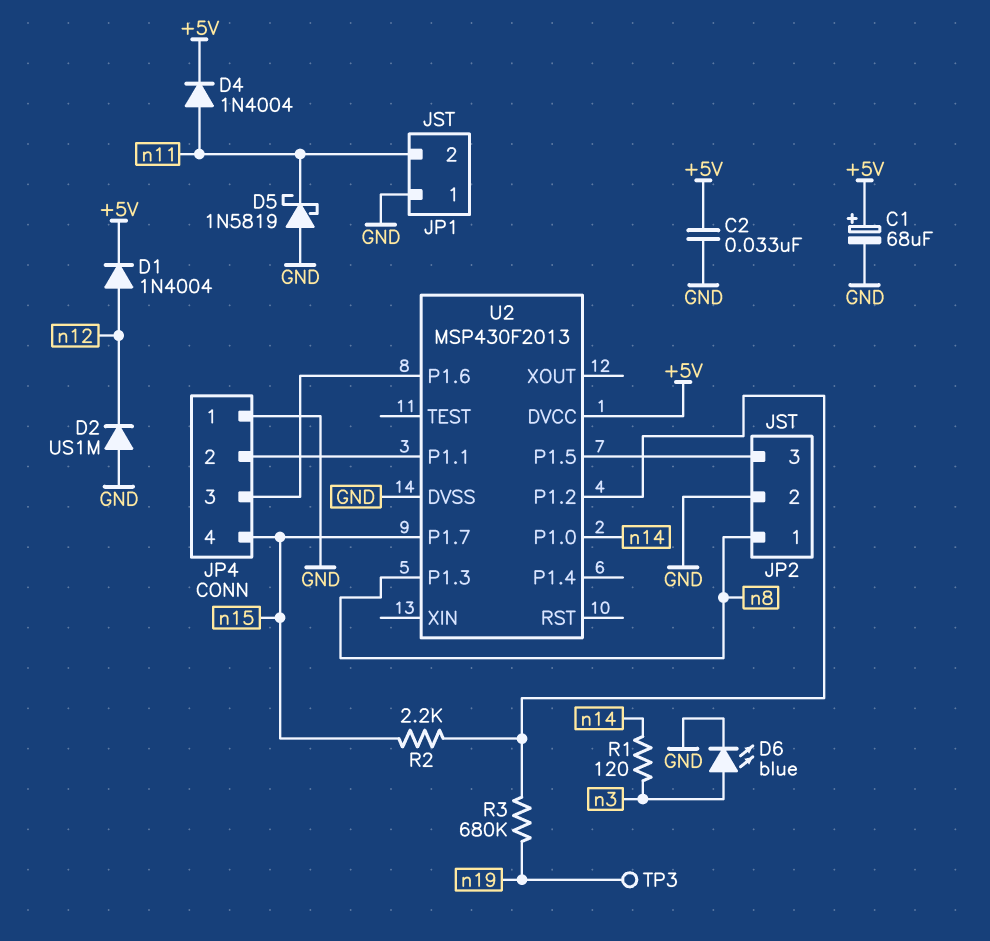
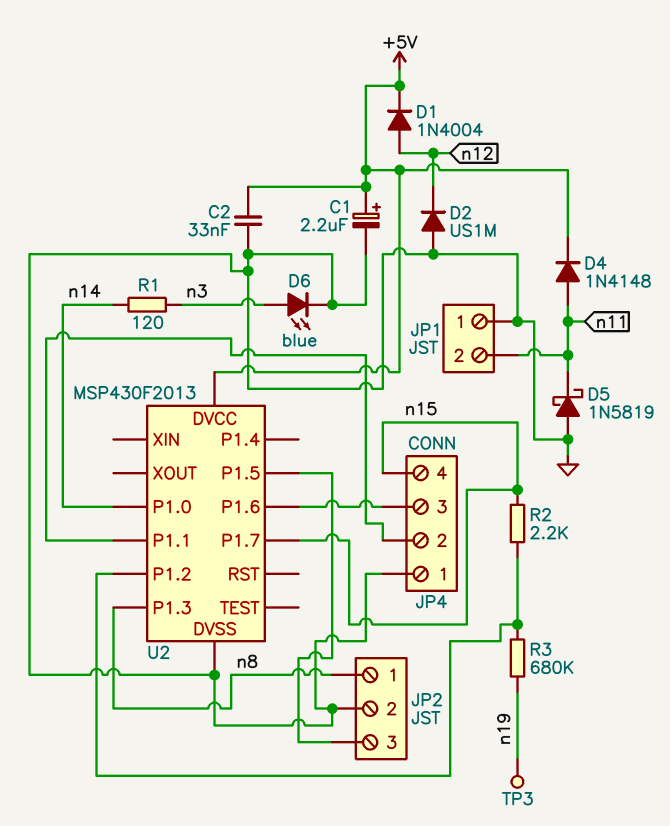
C1: 68uF (plus +5V, minus GND) -> 2.2uF (plus +5V, minus GND)
D4: diode 1N4004 (A n11, K +5V) -> diode 1N4148 (A n11, K +5V)

